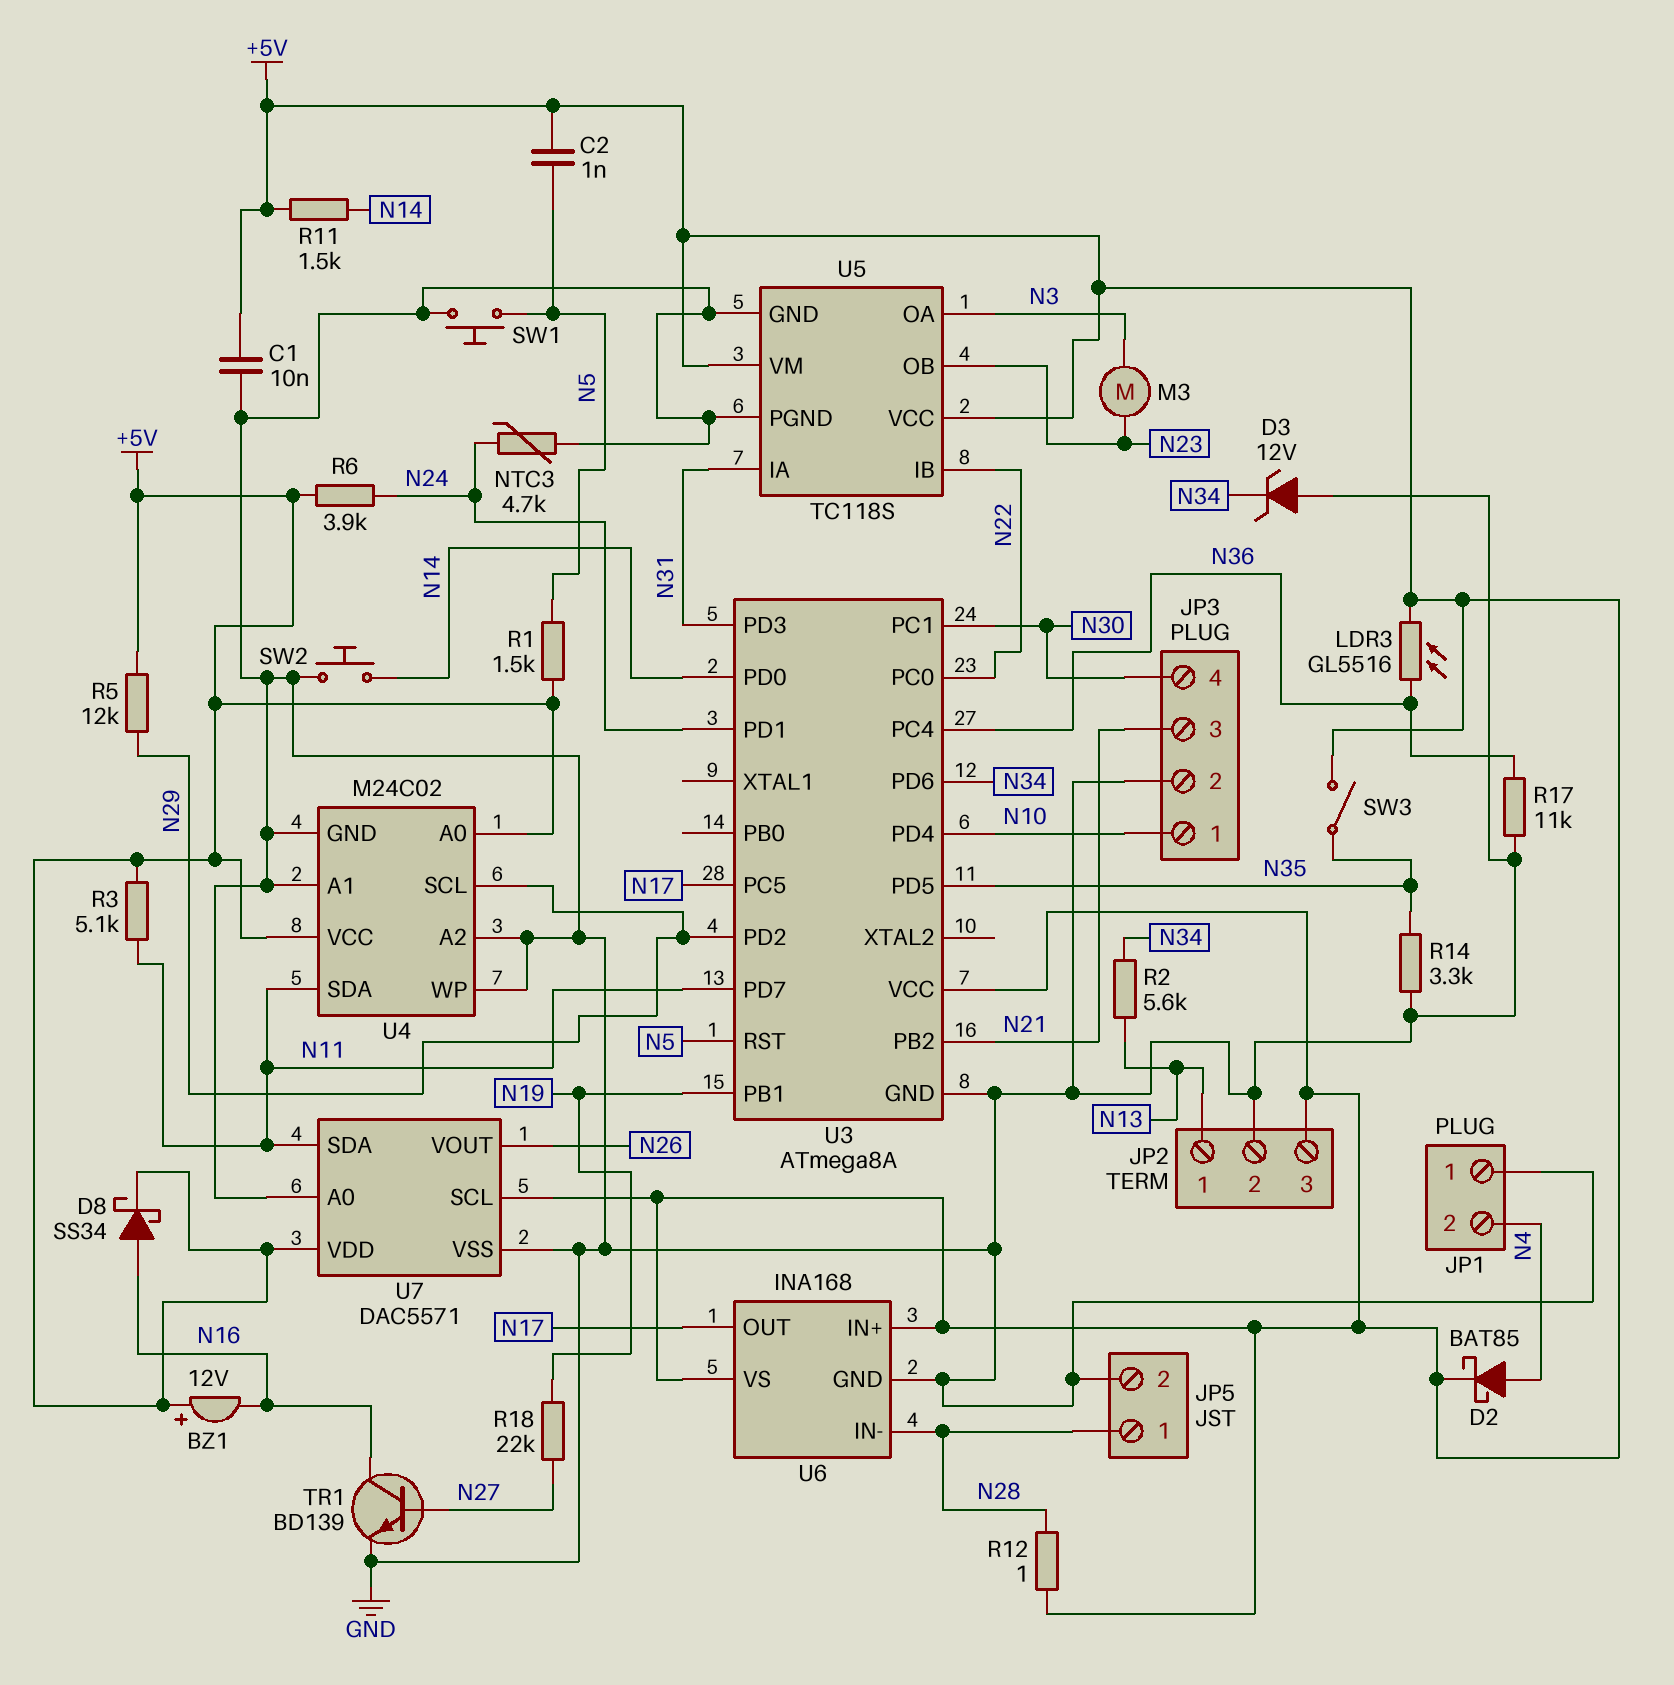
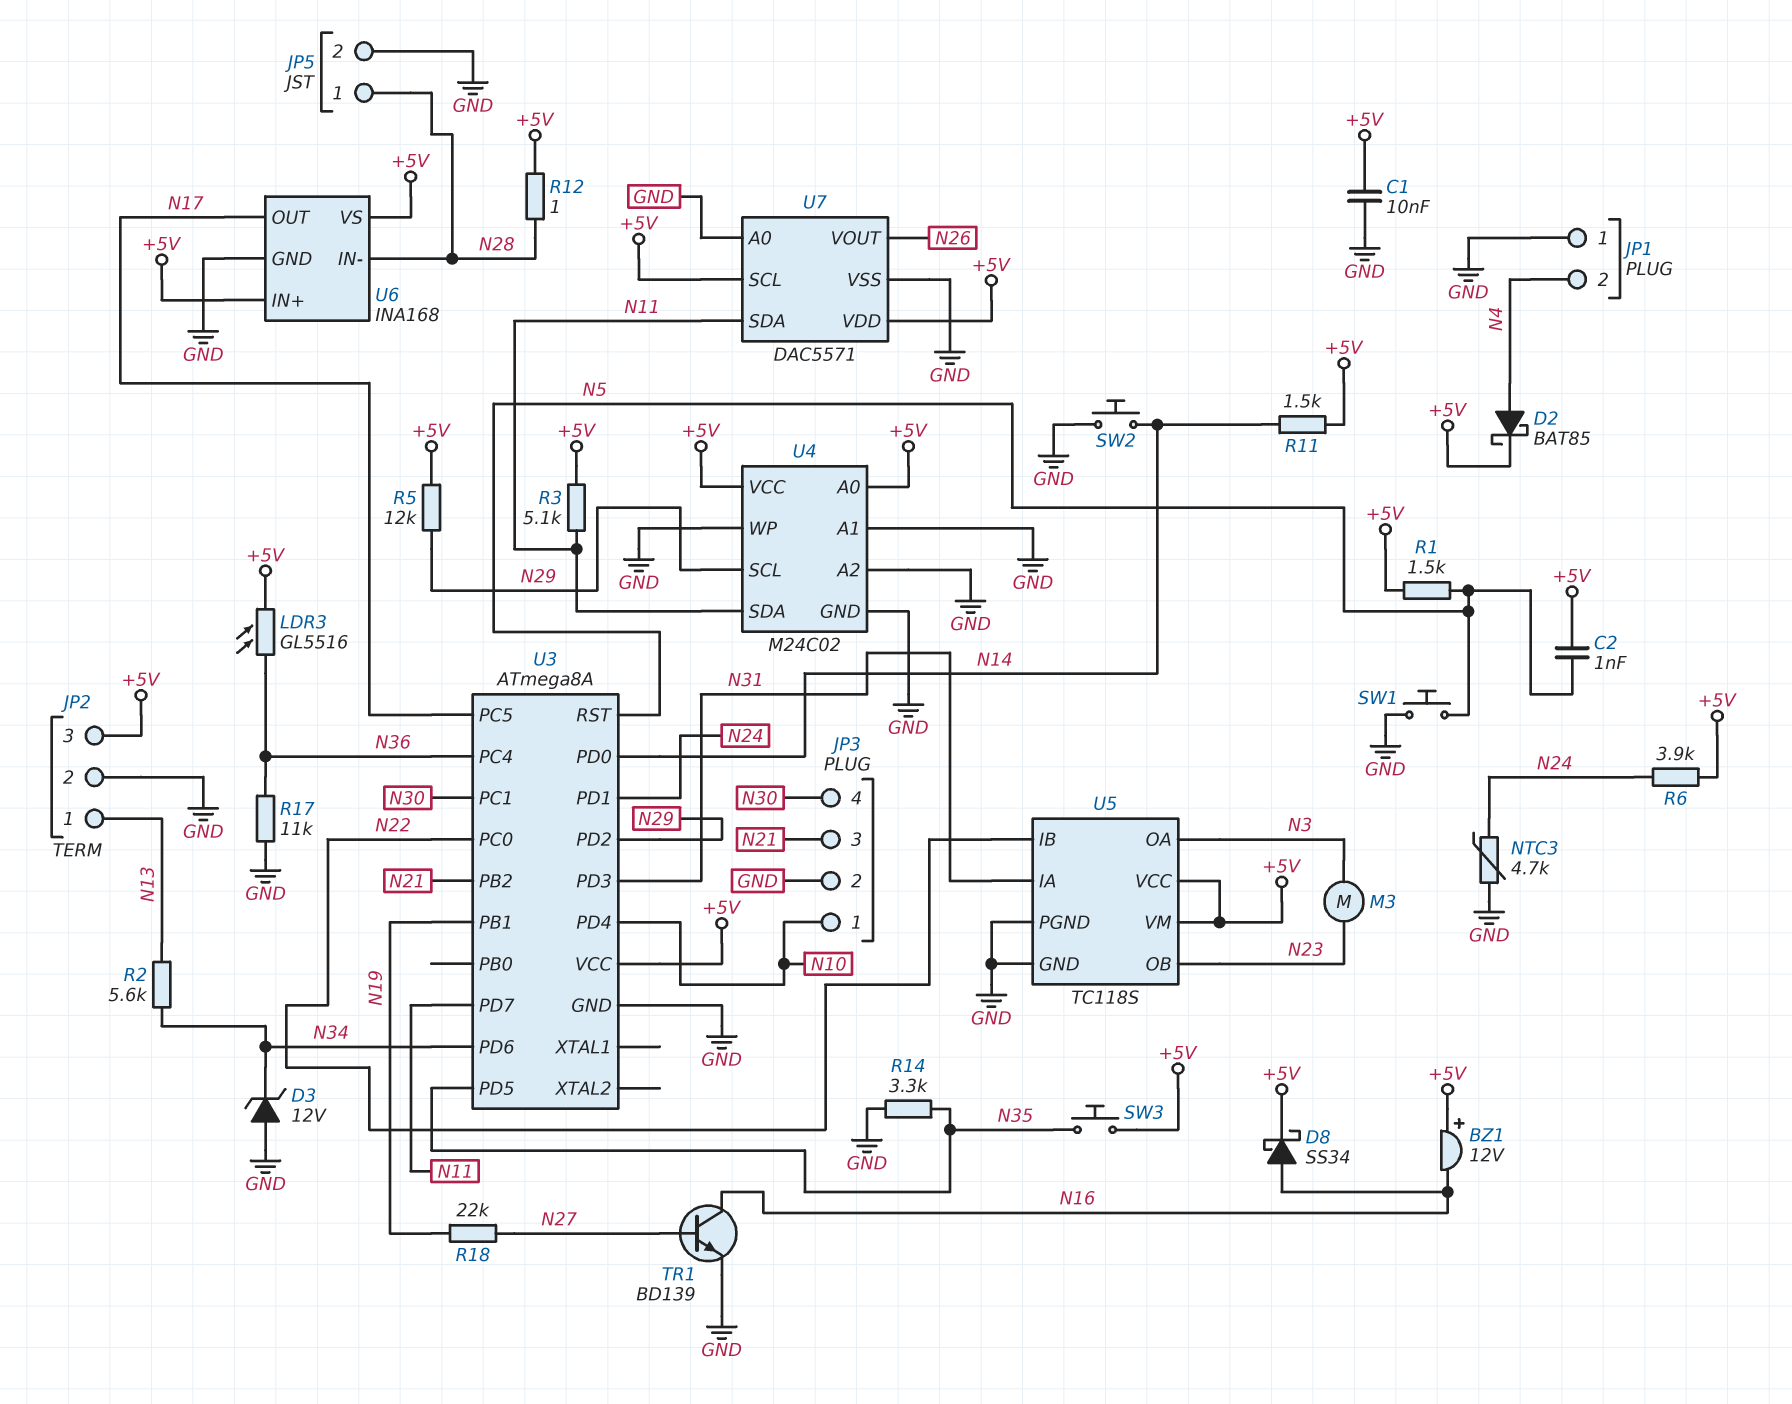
SW3: switch (+5V, N35) -> button (+5V, N35)

